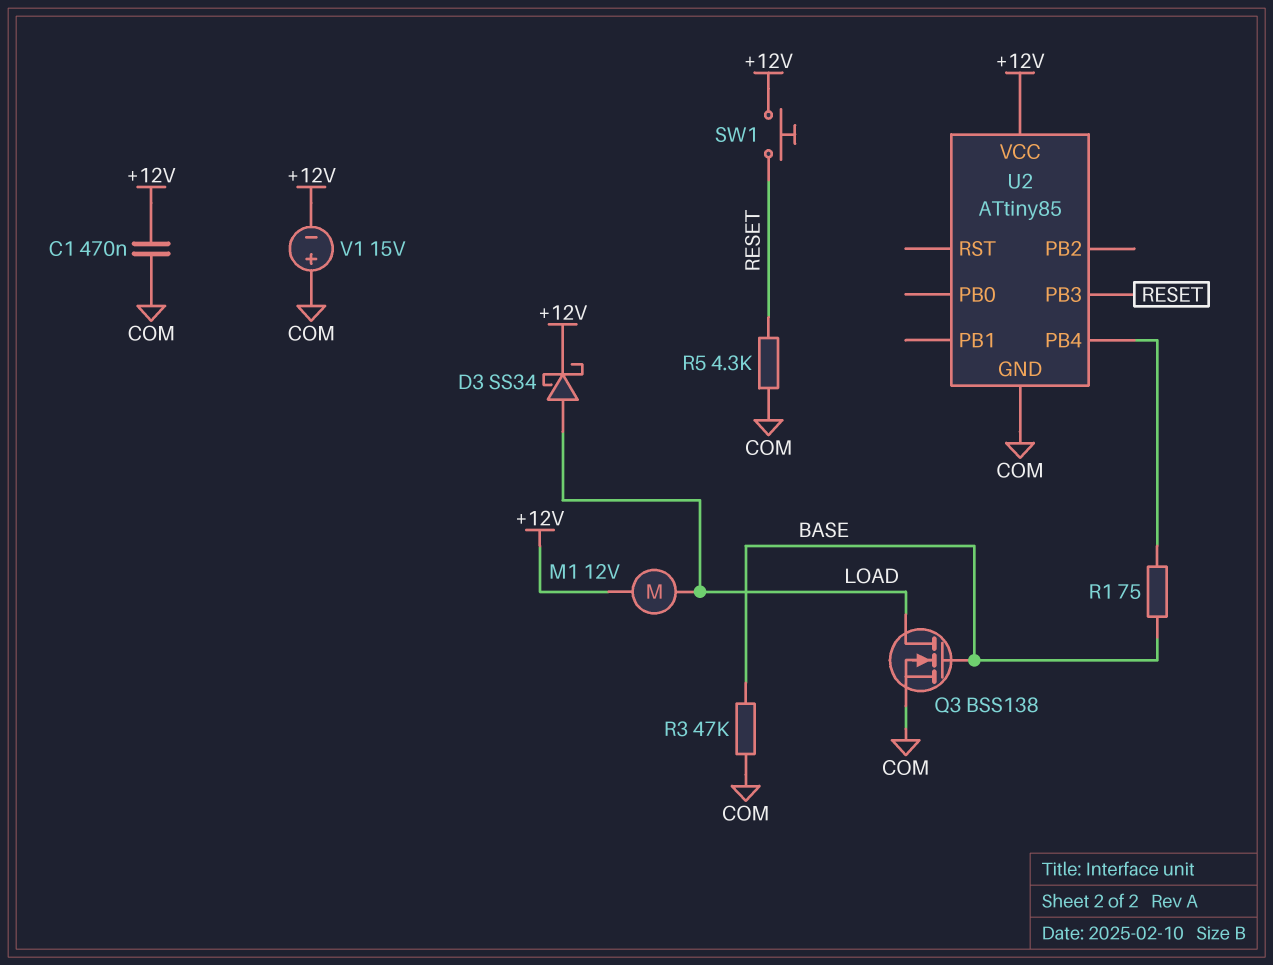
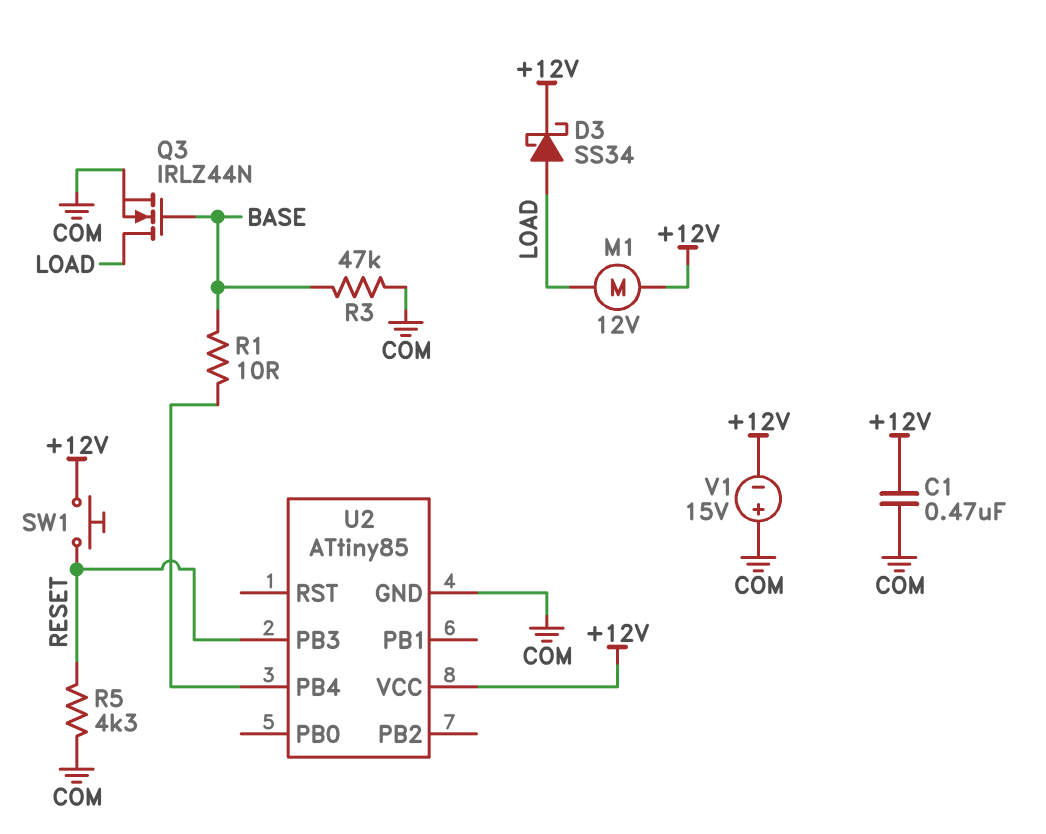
Q3: NMOS BSS138 (G BASE, D LOAD, S COM) -> NMOS IRLZ44N (G BASE, D LOAD, S COM)
R1: 75 (BASE, U2/PB4) -> 10 (BASE, U2/PB4)

